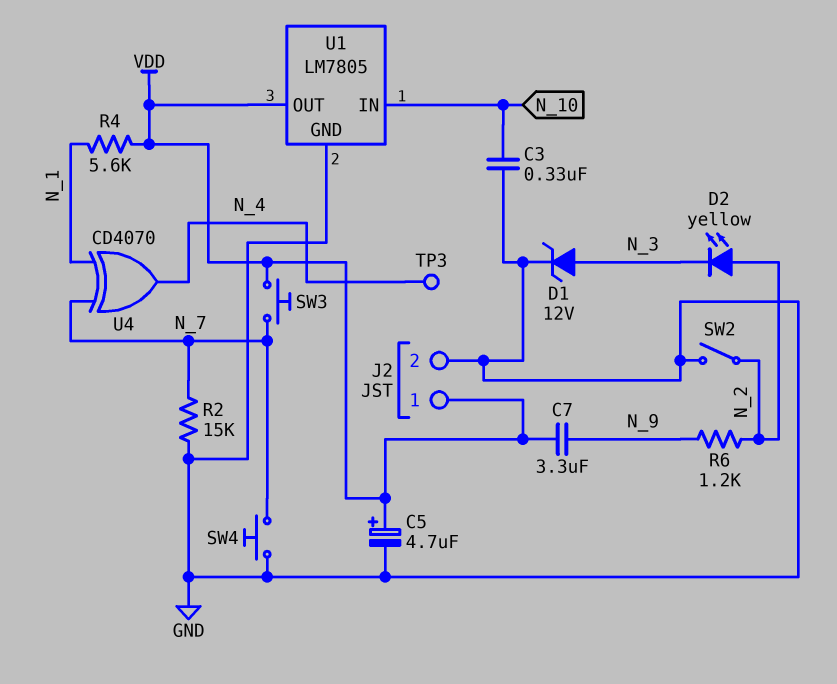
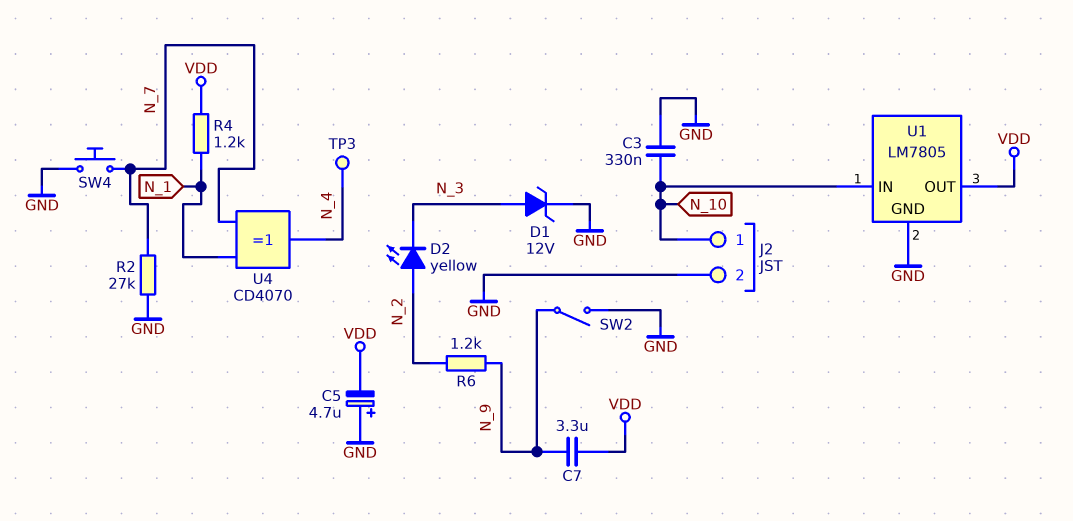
C5: 4.7uF (plus VDD, minus GND) -> 4.7uF (plus GND, minus VDD)
J2 pin 1: VDD -> N_10
R2: 15k (GND, N_7) -> 27k (GND, N_7)
R4: 5.6k (N_1, VDD) -> 1.2k (N_1, VDD)
SW2: switch (GND, N_2) -> switch (GND, N_9)
SW3: button (N_7, VDD) -> none

